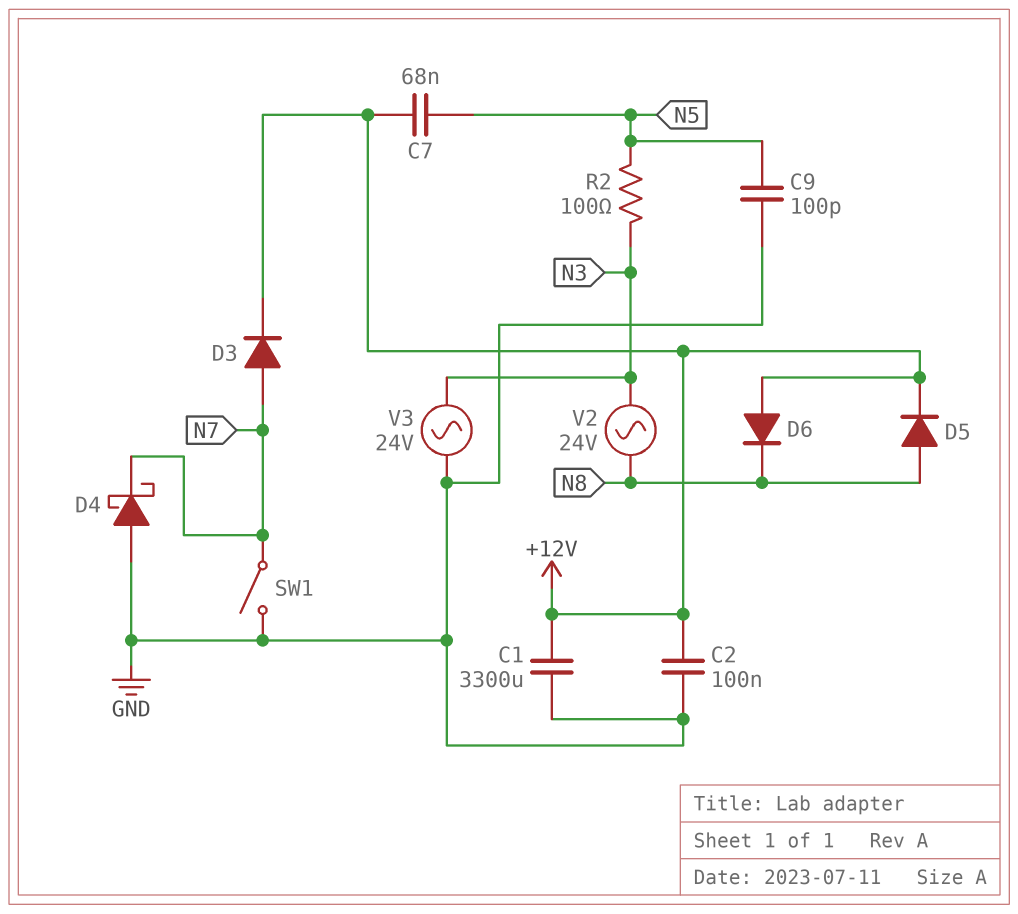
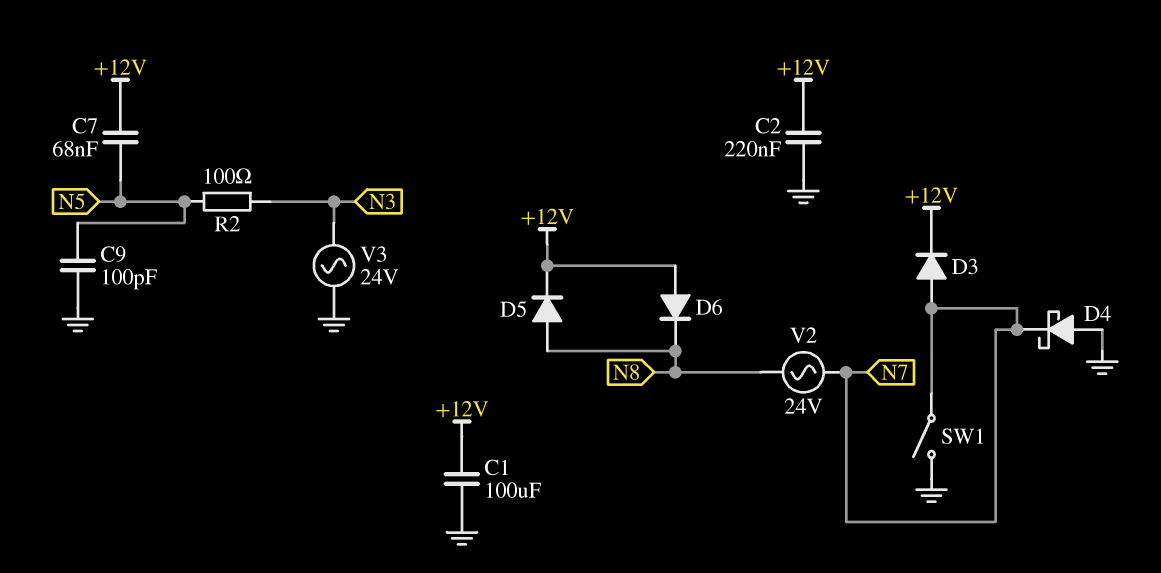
C1: 3300uF (+12V, GND) -> 100uF (+12V, GND)
C2: 100nF (+12V, GND) -> 220nF (+12V, GND)
V2: AC 24V (N3, N8) -> AC 24V (N7, N8)

